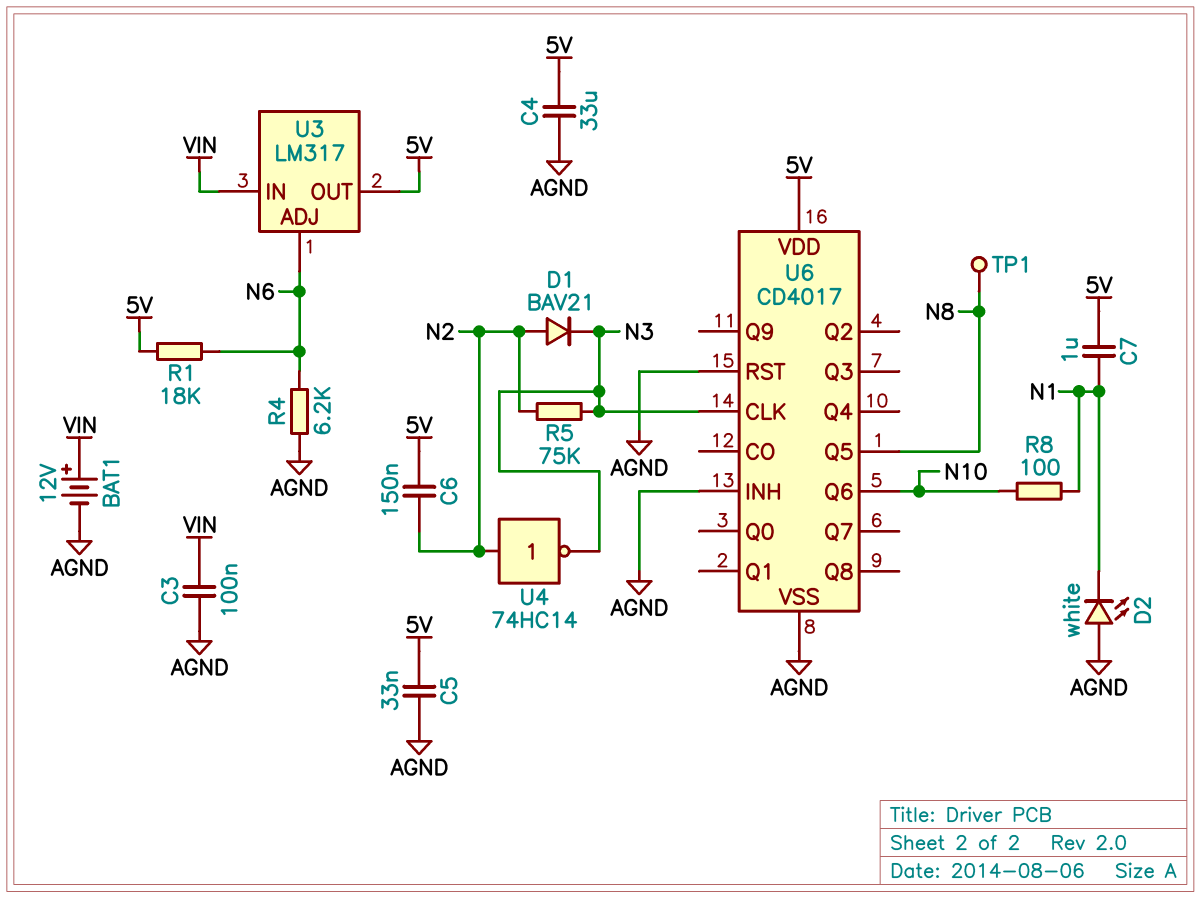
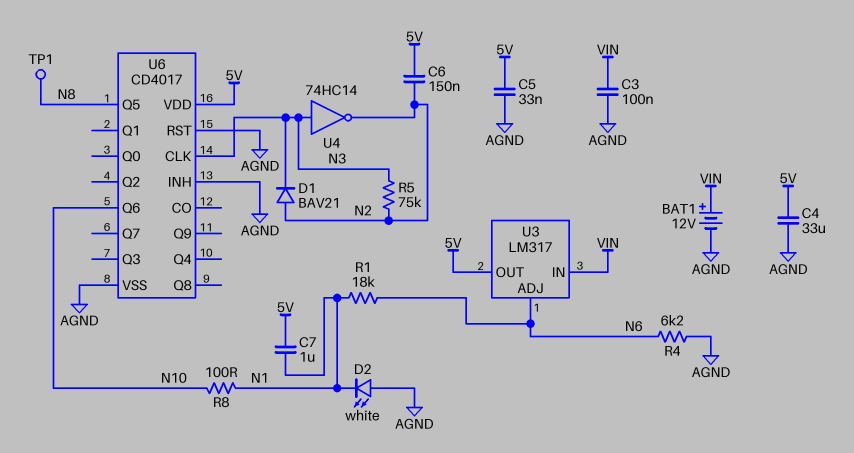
R1: 18k (5V, N6) -> 18k (N1, N6)
U4: NOT 74HC14 (in N2, out N3) -> NOT 74HC14 (in N3, out N2)

